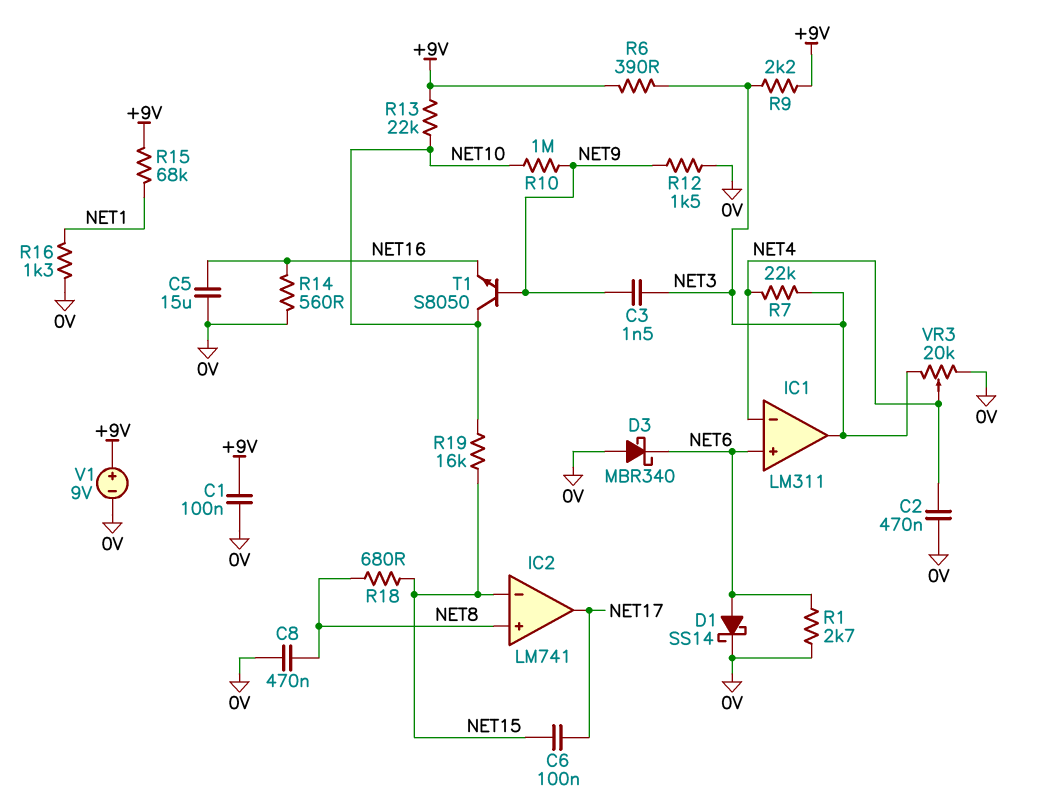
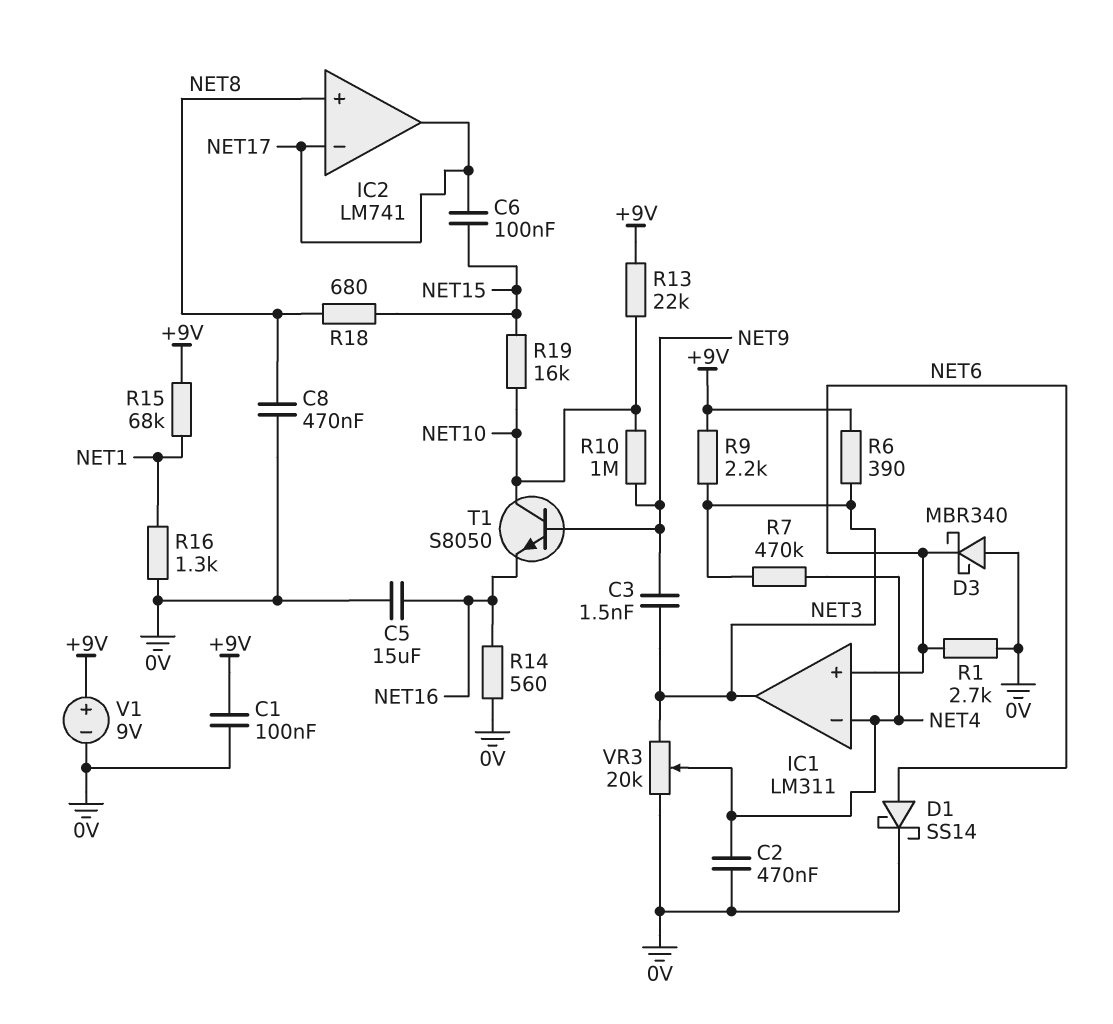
IC2 pin in-: NET15 -> NET17
R7: 22k (NET3, NET4) -> 470k (NET3, NET4)
R12: 1.5k (0V, NET9) -> none

